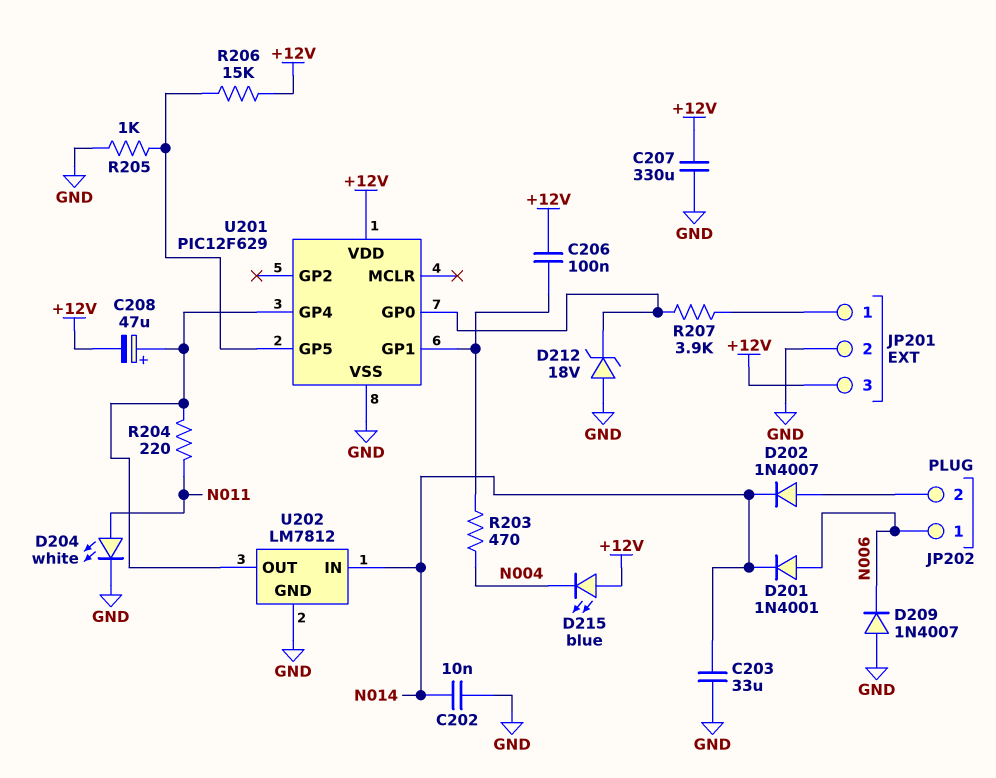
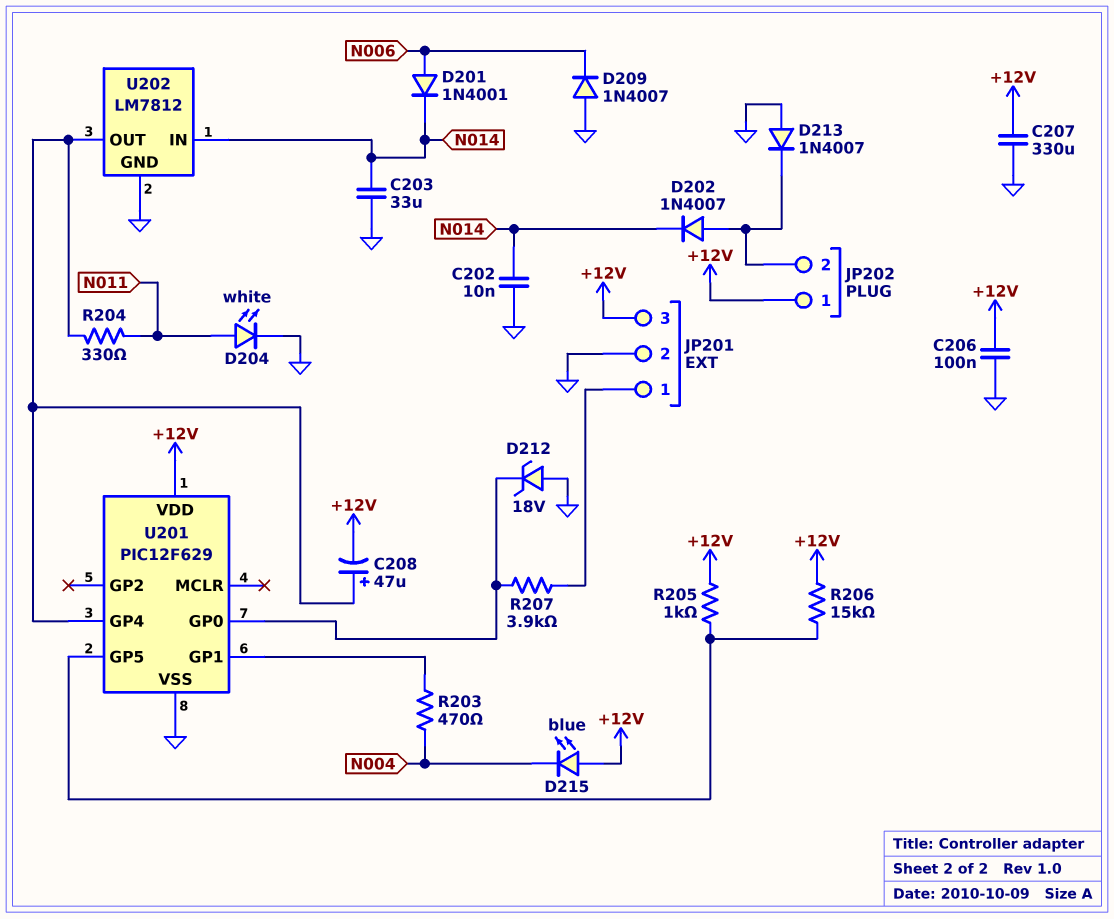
C206: 100nF (+12V, U201/GP1) -> 100nF (+12V, GND)
D213: none -> diode 1N4007 (A GND, K JP202/2)
JP202 pin 1: N006 -> +12V
R204: 220 (N011, U201/GP4) -> 330 (N011, U201/GP4)
R205: 1k (GND, U201/GP5) -> 1k (+12V, U201/GP5)

